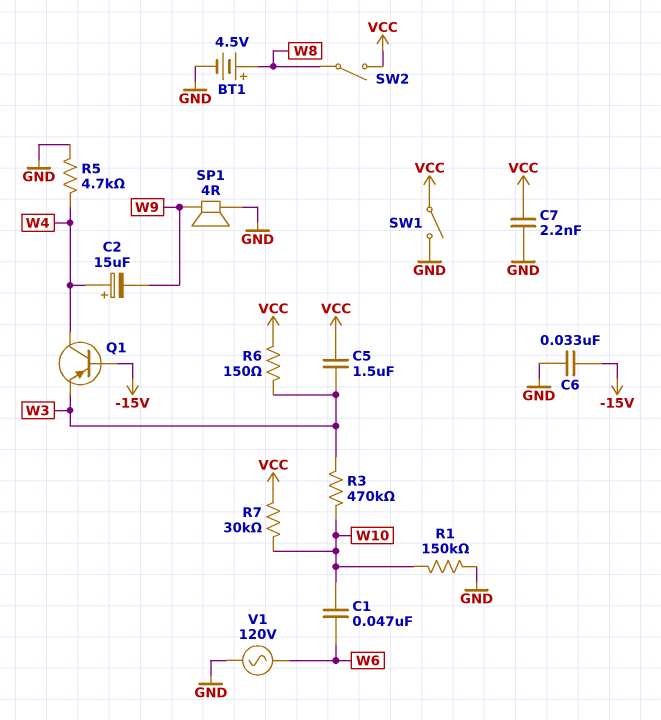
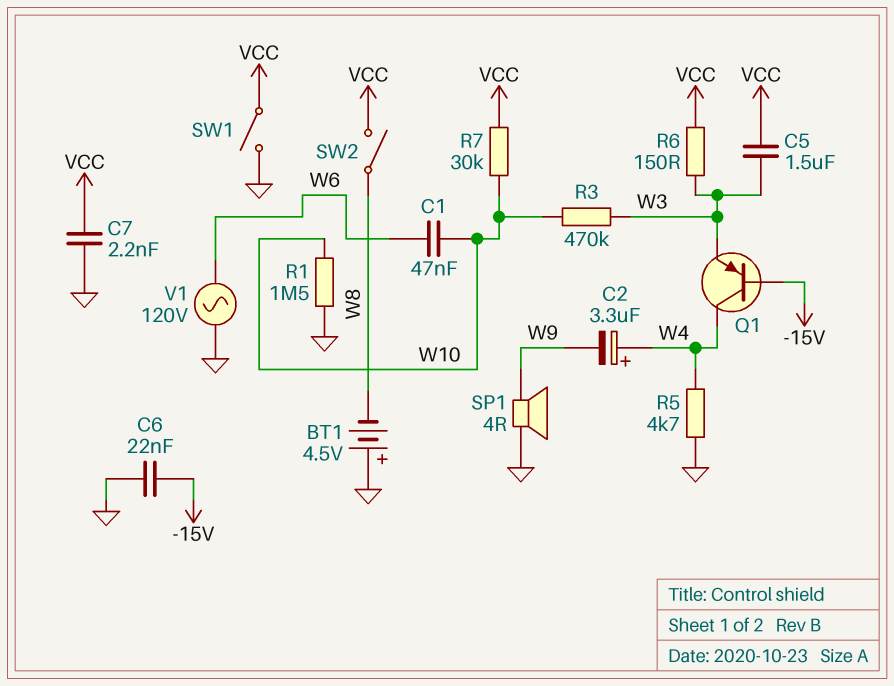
BT1: 4.5V (plus W8, minus GND) -> 4.5V (plus GND, minus W8)
C2: 15uF (plus W4, minus W9) -> 3.3uF (plus W4, minus W9)
C6: 33nF (-15V, GND) -> 22nF (-15V, GND)
R1: 150k (GND, W10) -> 1.5M (GND, W10)

